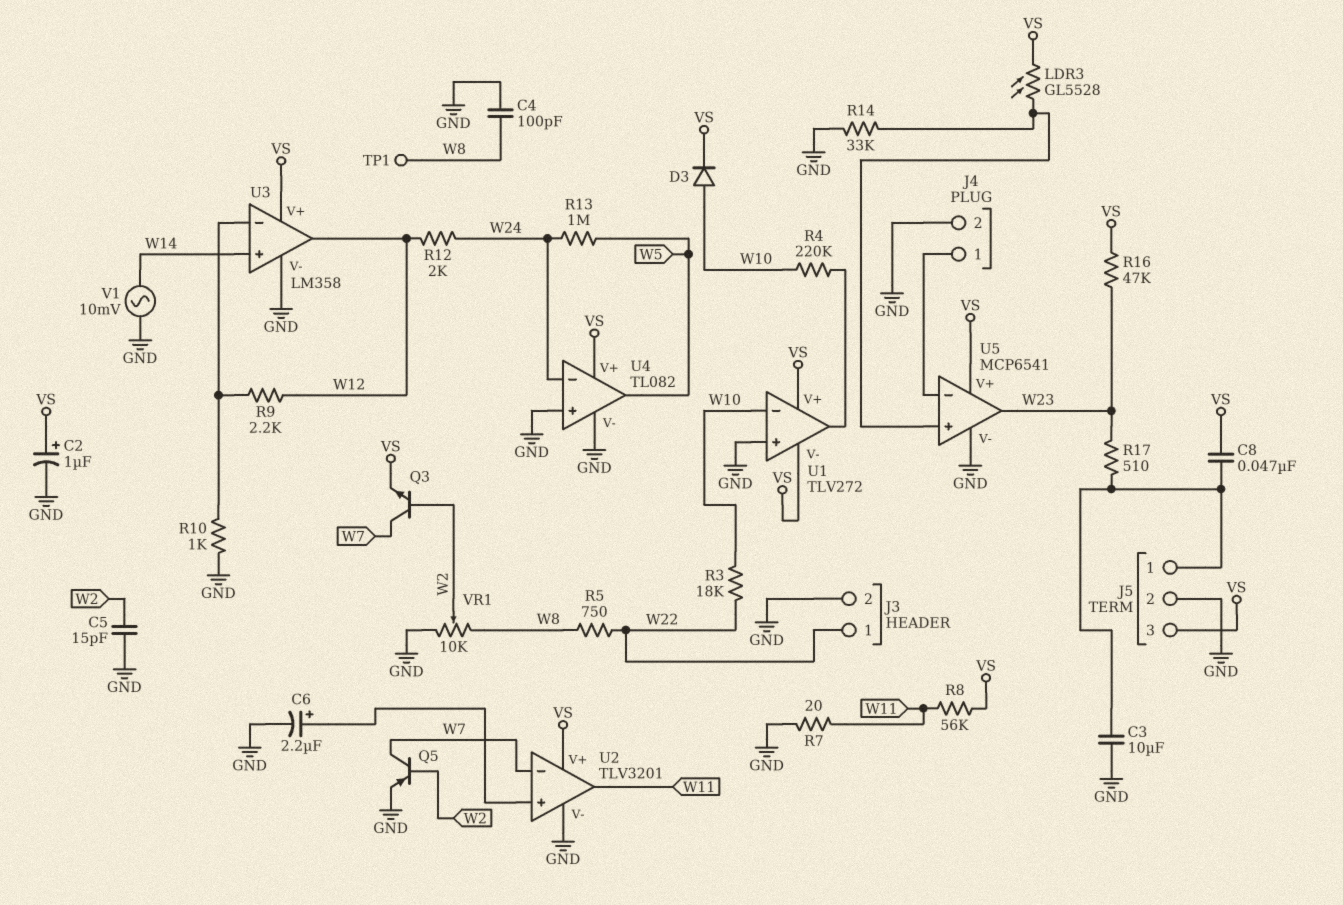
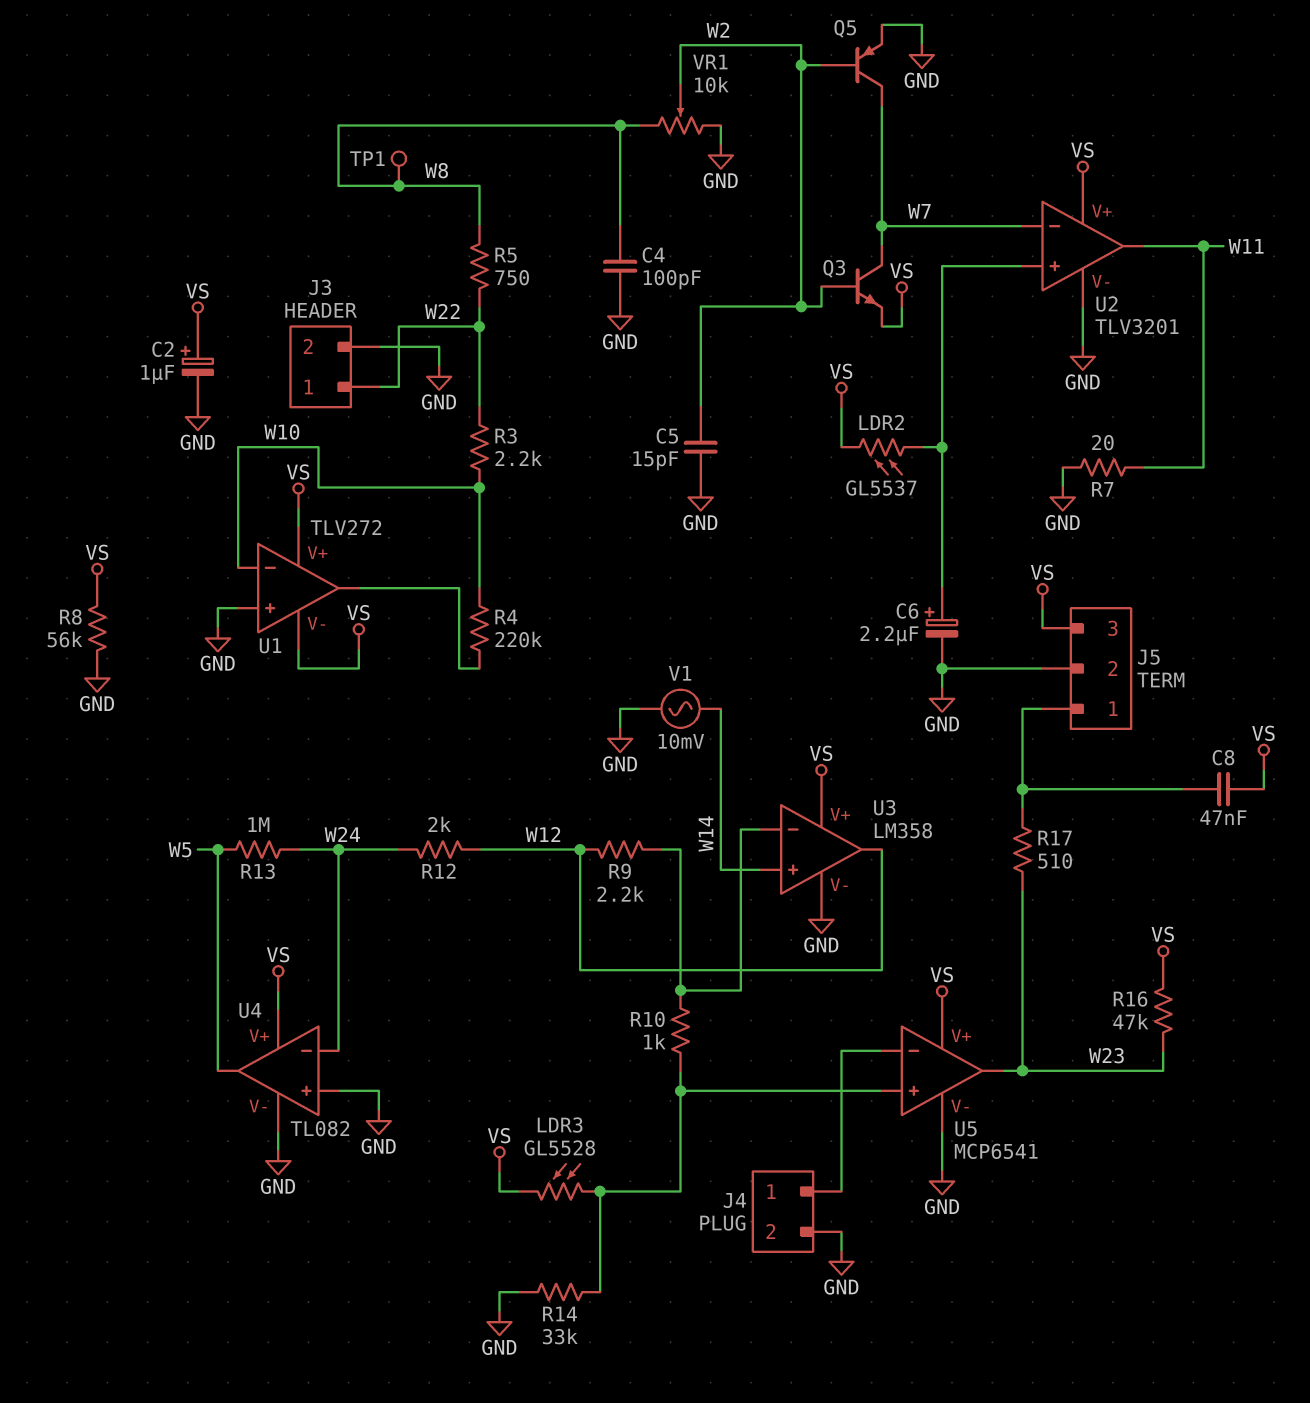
C3: 10uF (GND, J5/1) -> none
D3: diode (A W10, K VS) -> none
LDR2: none -> GL5537 (U2/in+, VS)
R3: 18k (W10, W22) -> 2.2k (W10, W22)
R8: 56k (VS, W11) -> 56k (GND, VS)
R10: 1k (GND, U3/in-) -> 1k (U3/in-, U5/in+)

